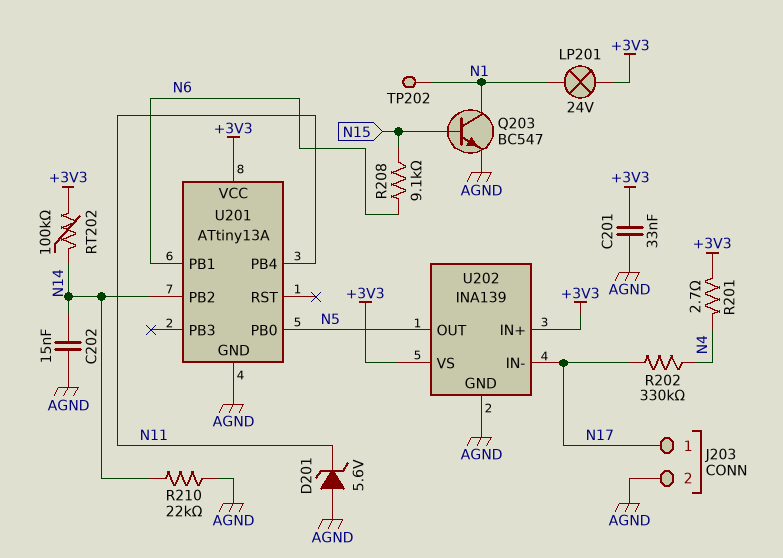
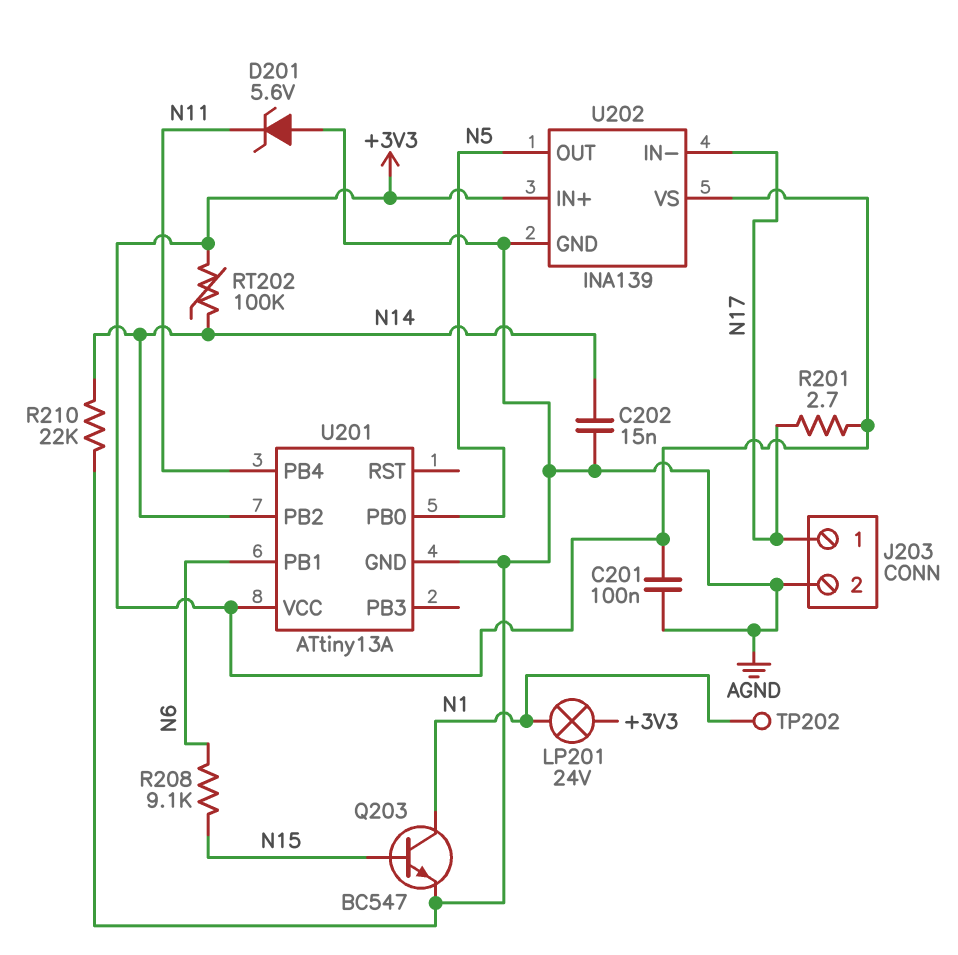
C201: 33nF (+3V3, AGND) -> 100nF (+3V3, AGND)
R201: 2.7 (+3V3, N4) -> 2.7 (+3V3, N17)
R202: 330k (N4, N17) -> none

